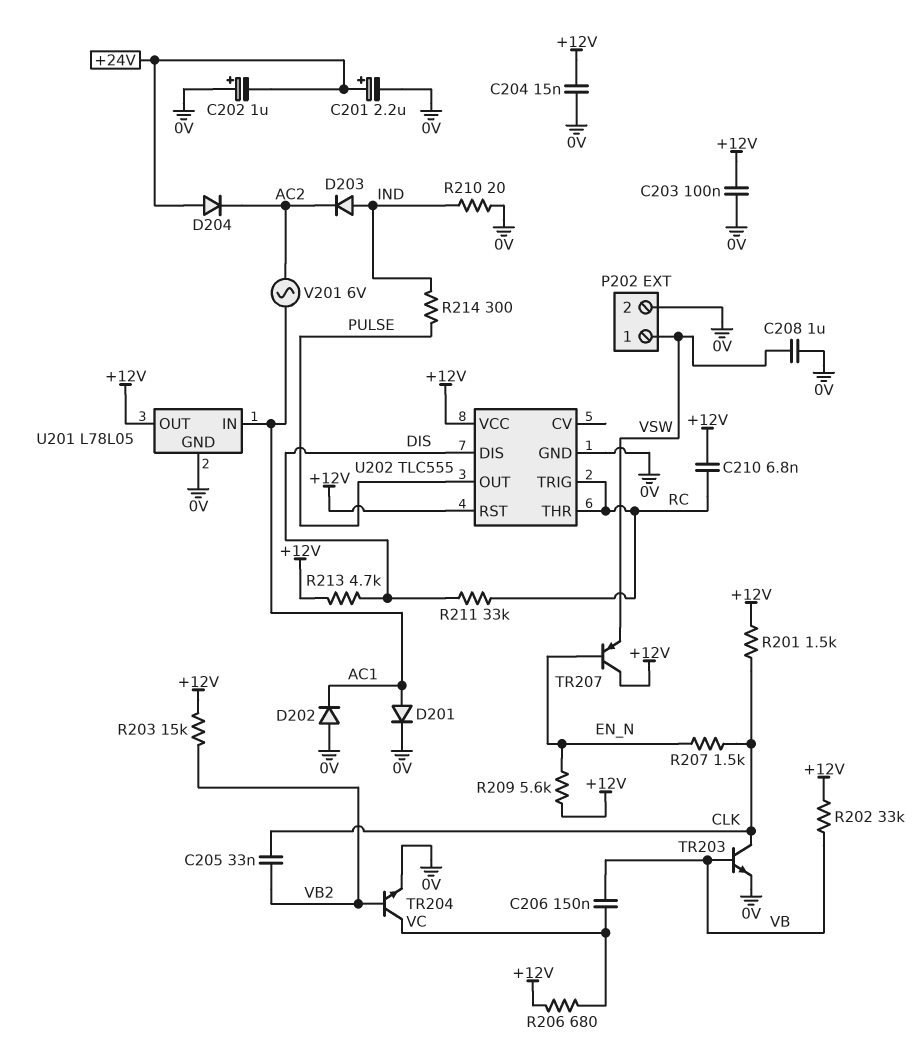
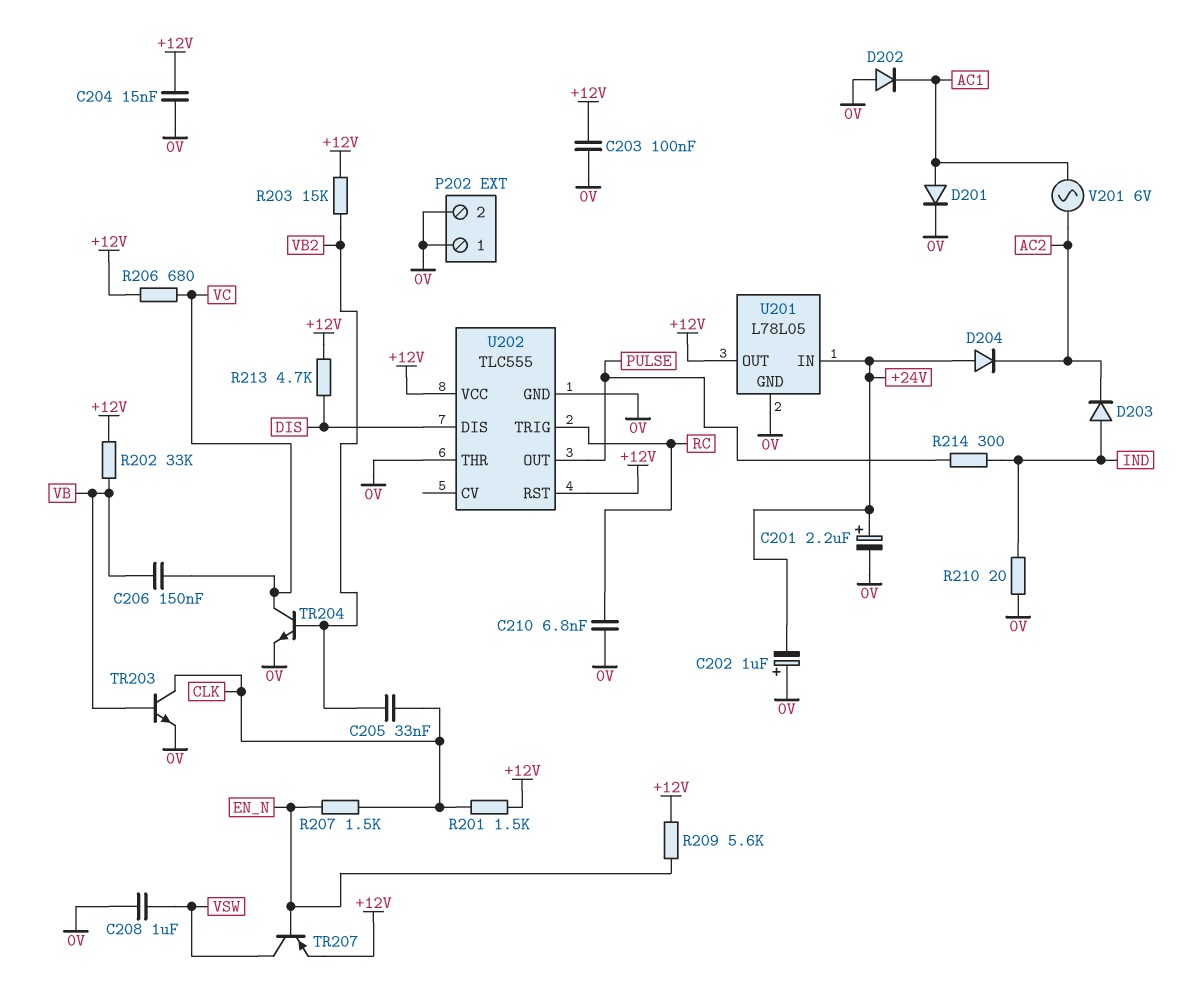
C210: 6.8nF (+12V, RC) -> 6.8nF (0V, RC)
P202 pin 1: VSW -> 0V
R211: 33k (DIS, RC) -> none
TR207: PNP (B EN_N, C +12V, E VSW) -> PNP (B EN_N, C VSW, E +12V)
U201 pin IN: AC1 -> +24V
U202 pin THR: RC -> 0V

